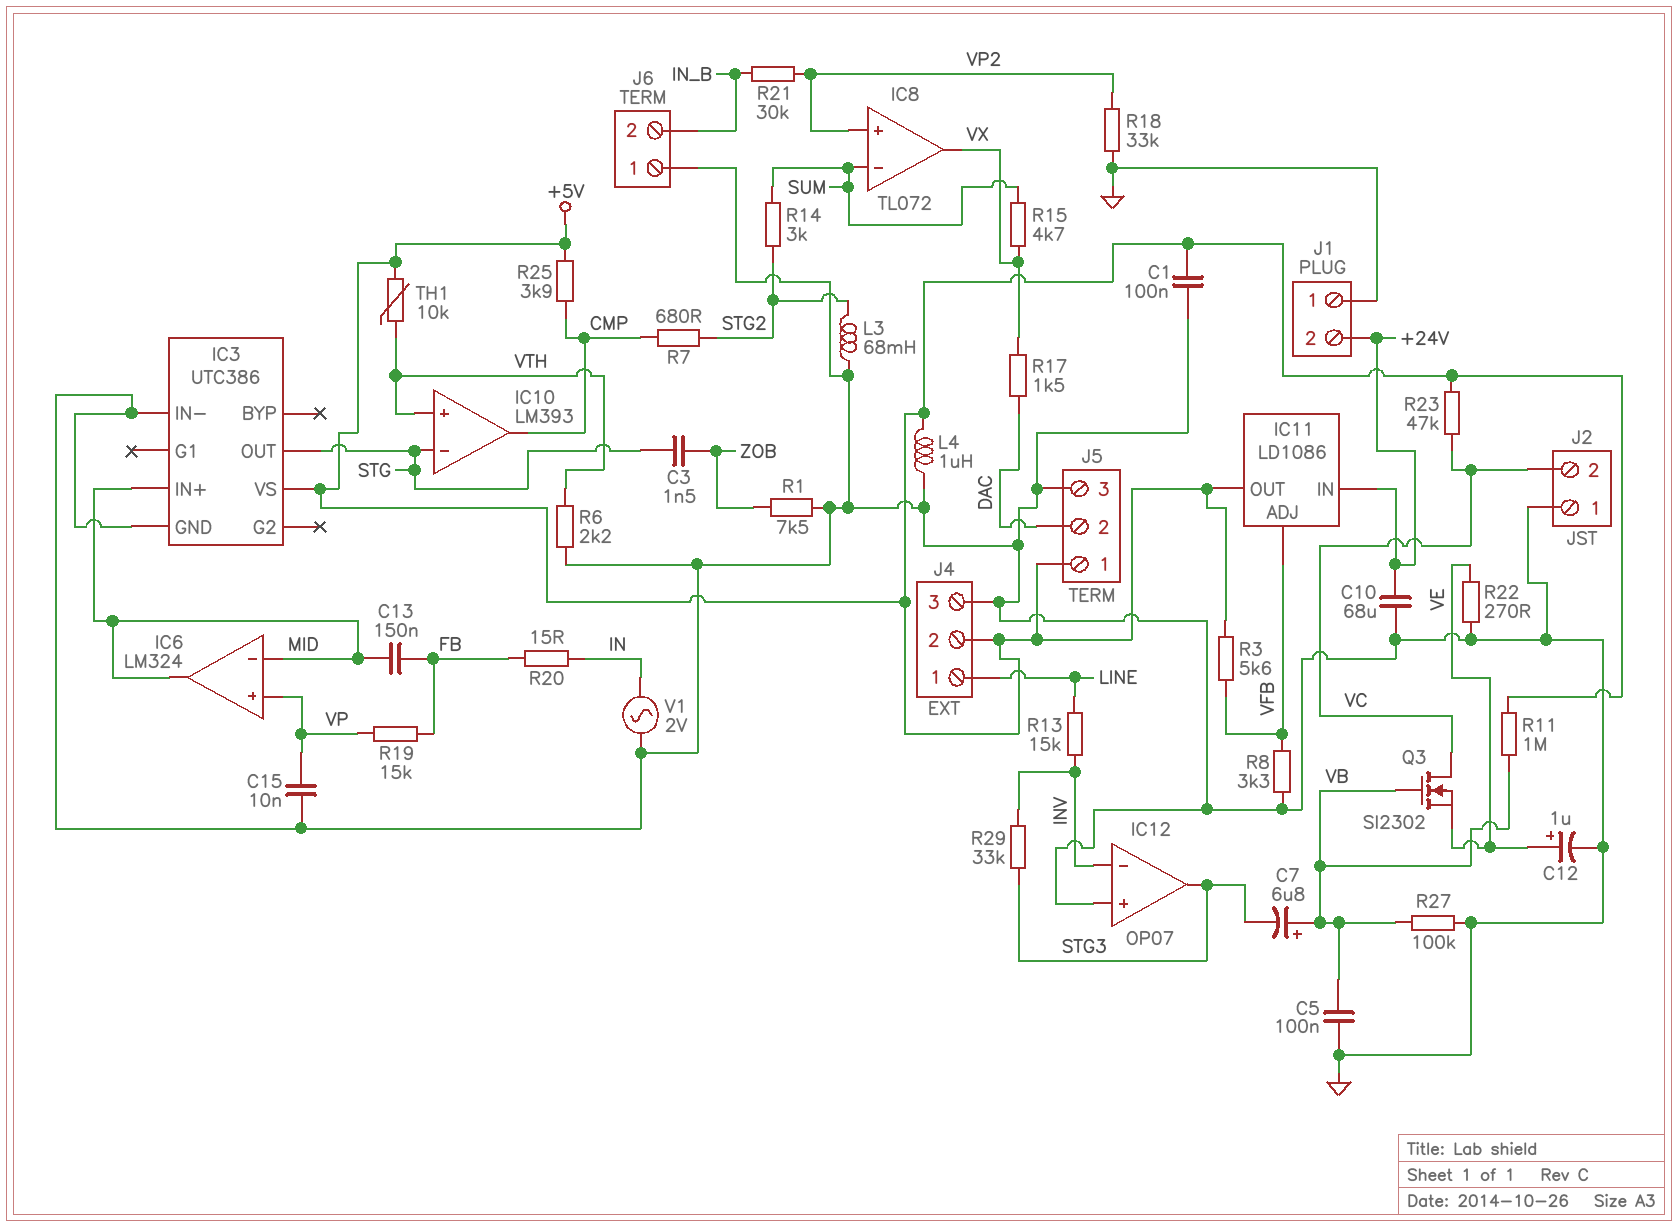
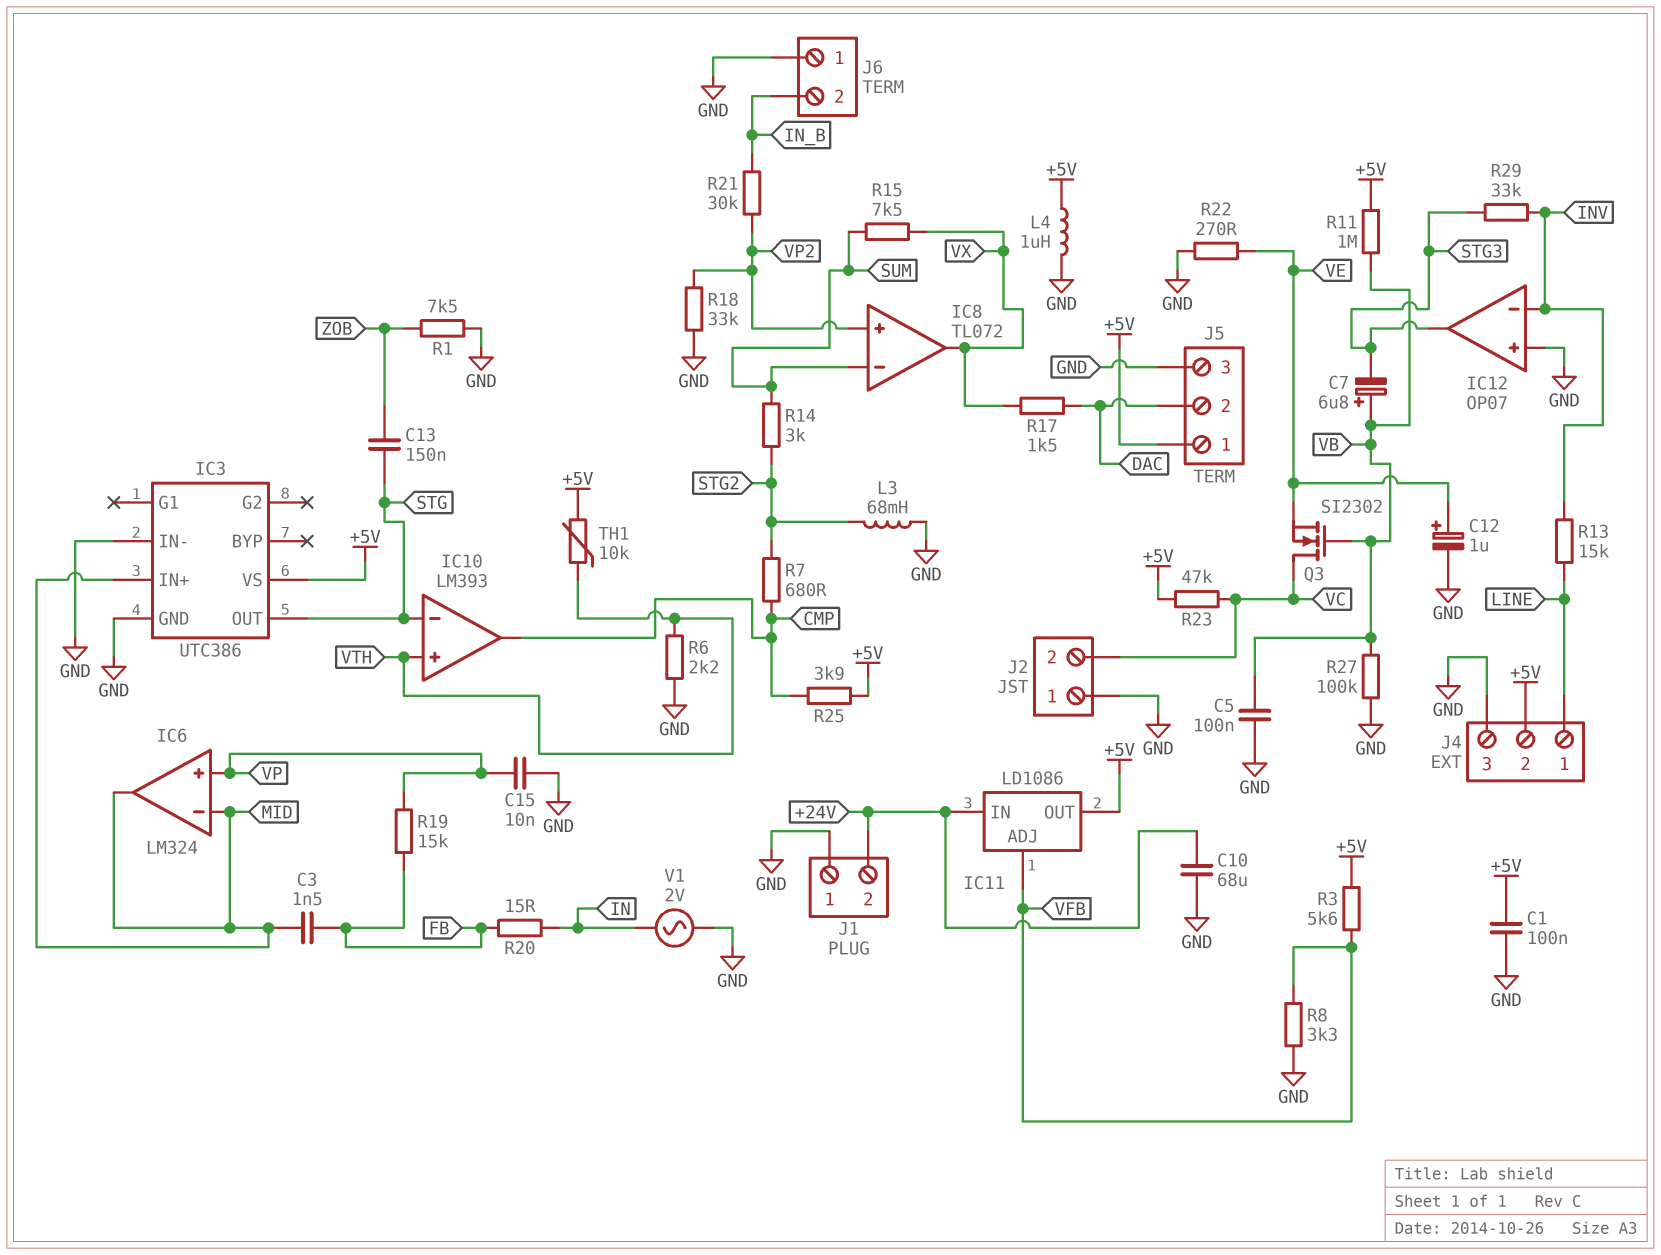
C3: 1.5nF (STG, ZOB) -> 1.5nF (FB, MID)
C13: 150nF (FB, MID) -> 150nF (STG, ZOB)
R15: 4.7k (SUM, VX) -> 7.5k (SUM, VX)

